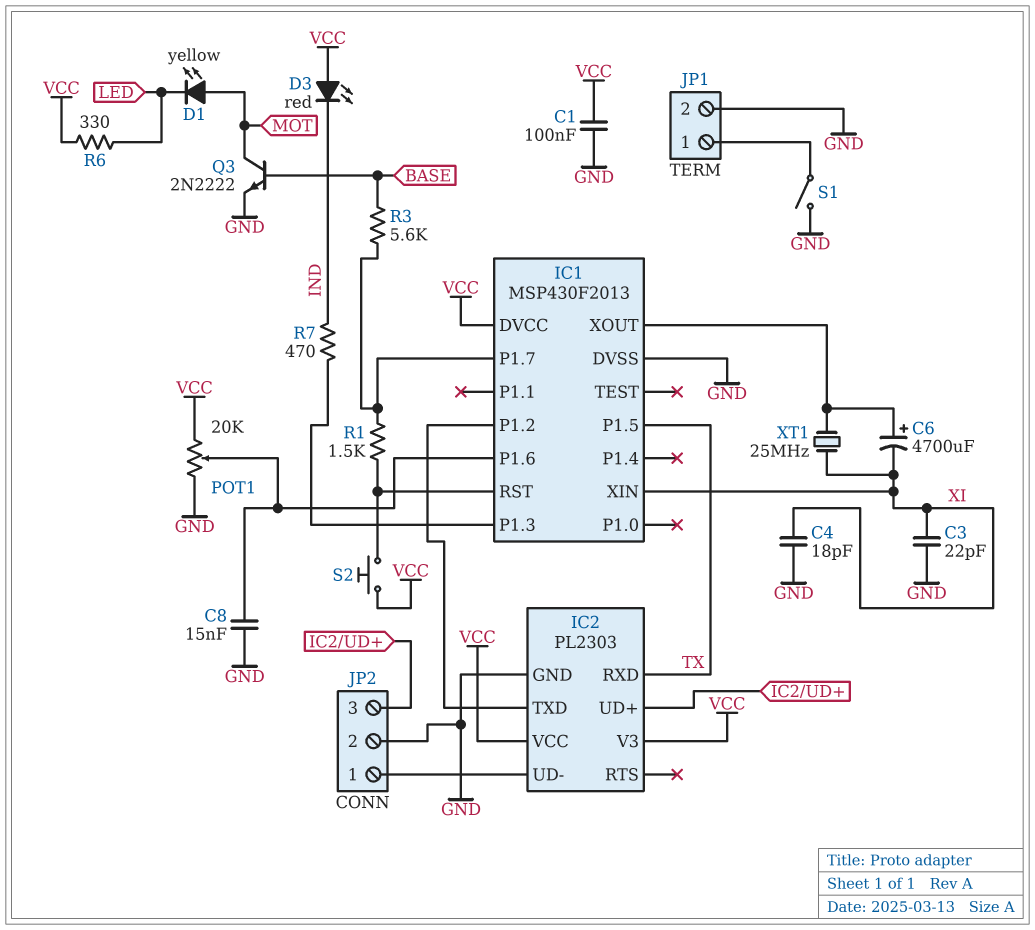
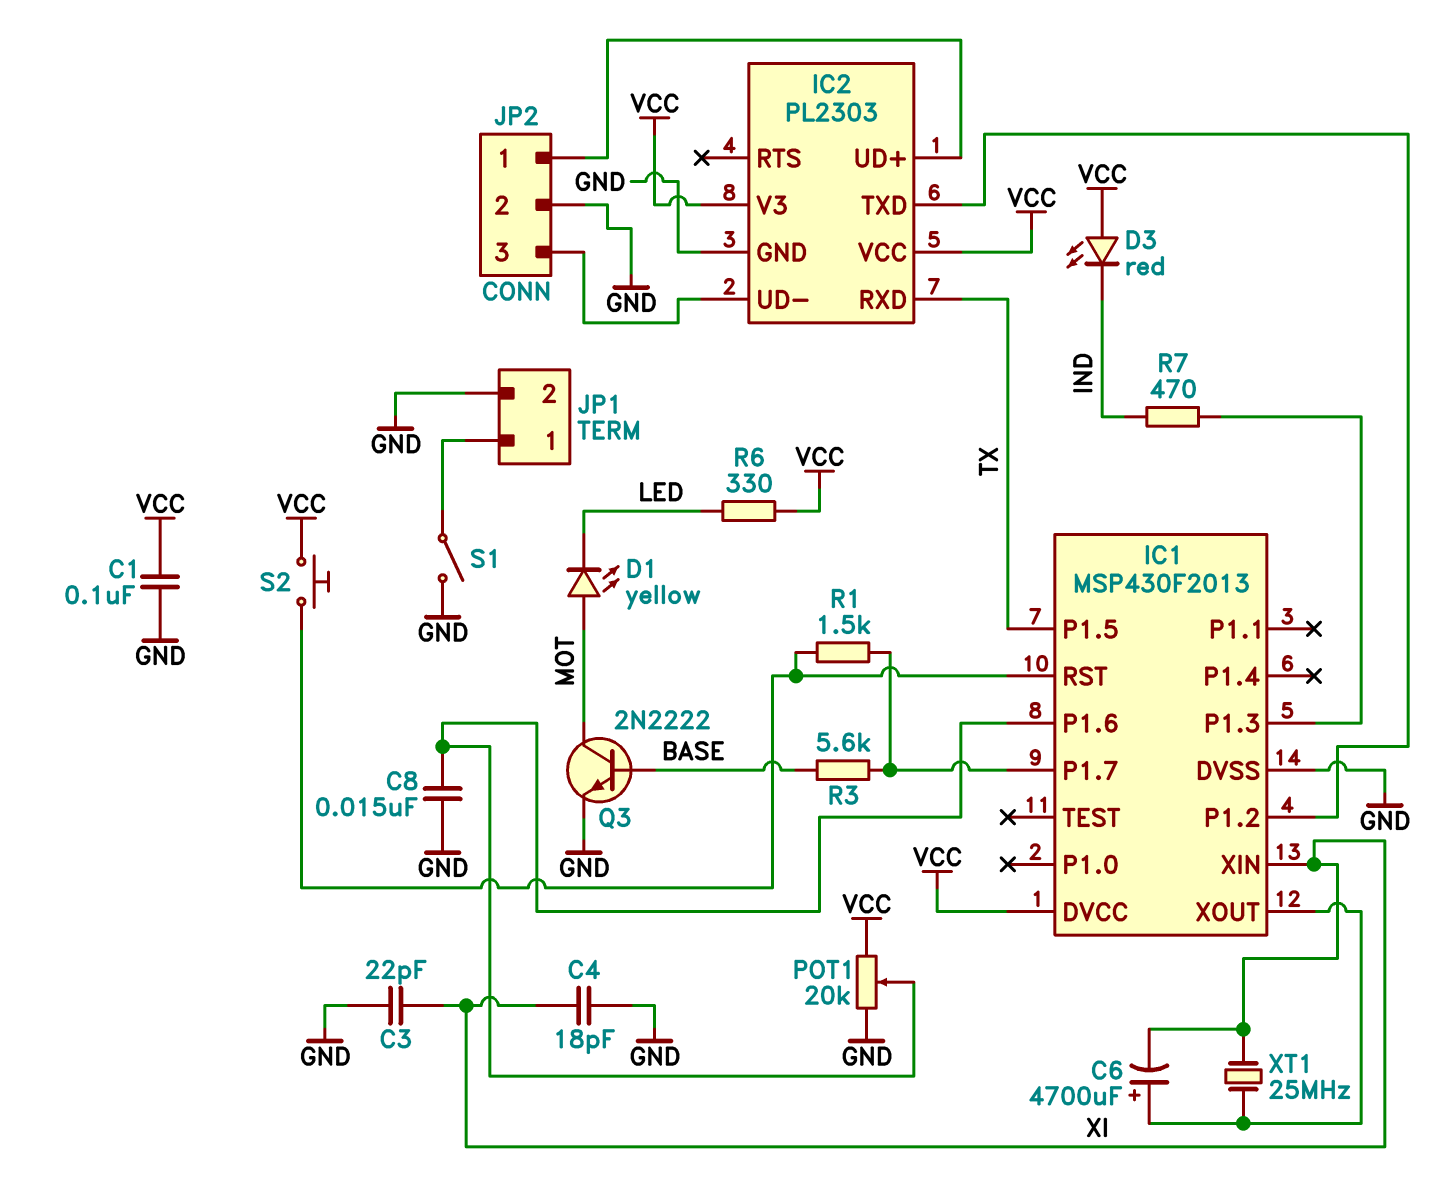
JP2 pin 1: IC2/UD- -> IC2/UD+
JP2 pin 3: IC2/UD+ -> IC2/UD-

